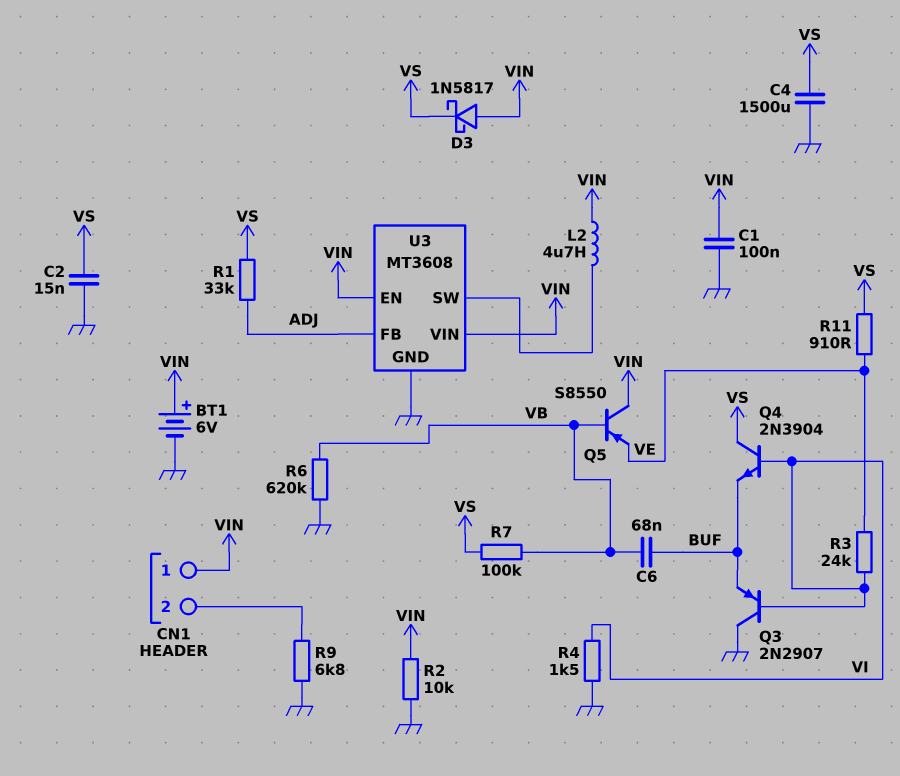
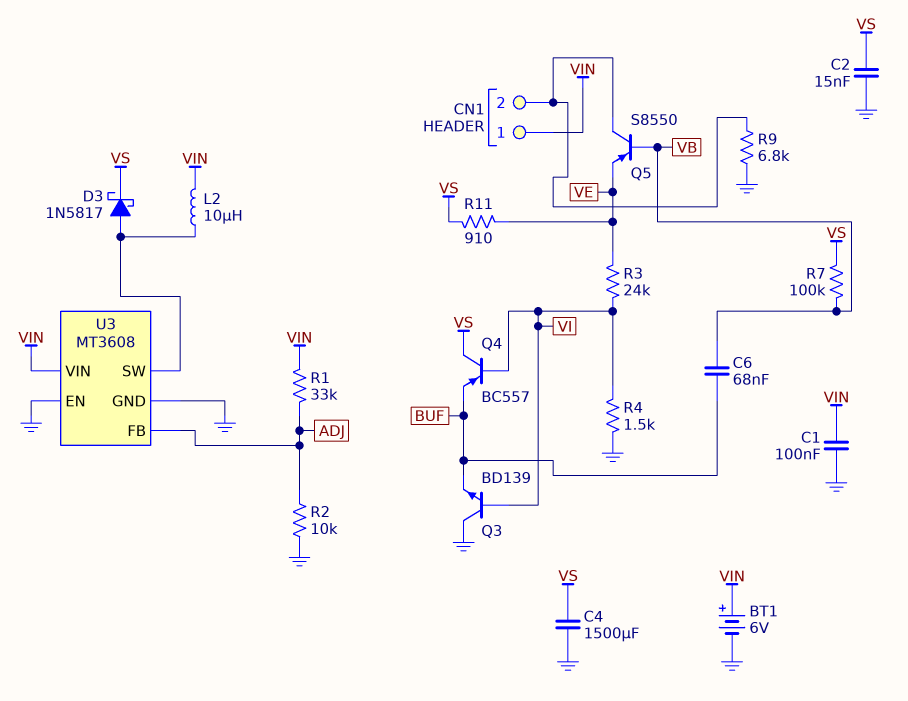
D3: schottky 1N5817 (A VIN, K VS) -> schottky 1N5817 (A U3/SW, K VS)
L2: 4.7uH (U3/SW, VIN) -> 10uH (U3/SW, VIN)
Q3: PNP 2N2907 (B VI, C GND, E BUF) -> NPN BD139 (B VI, C GND, E BUF)
Q4: NPN 2N3904 (B VI, C VS, E BUF) -> PNP BC557 (B VI, C VS, E BUF)
Q5: PNP S8550 (B VB, C VIN, E VE) -> PNP S8550 (B VB, C CN1/2, E VE)
R1: 33k (ADJ, VS) -> 33k (ADJ, VIN)
R2: 10k (GND, VIN) -> 10k (ADJ, GND)
R6: 620k (GND, VB) -> none
U3 pin EN: VIN -> GND

